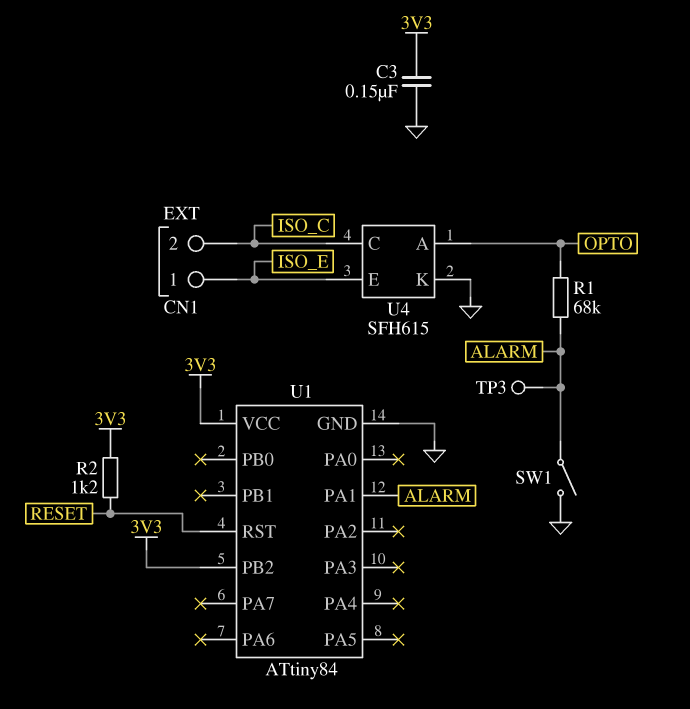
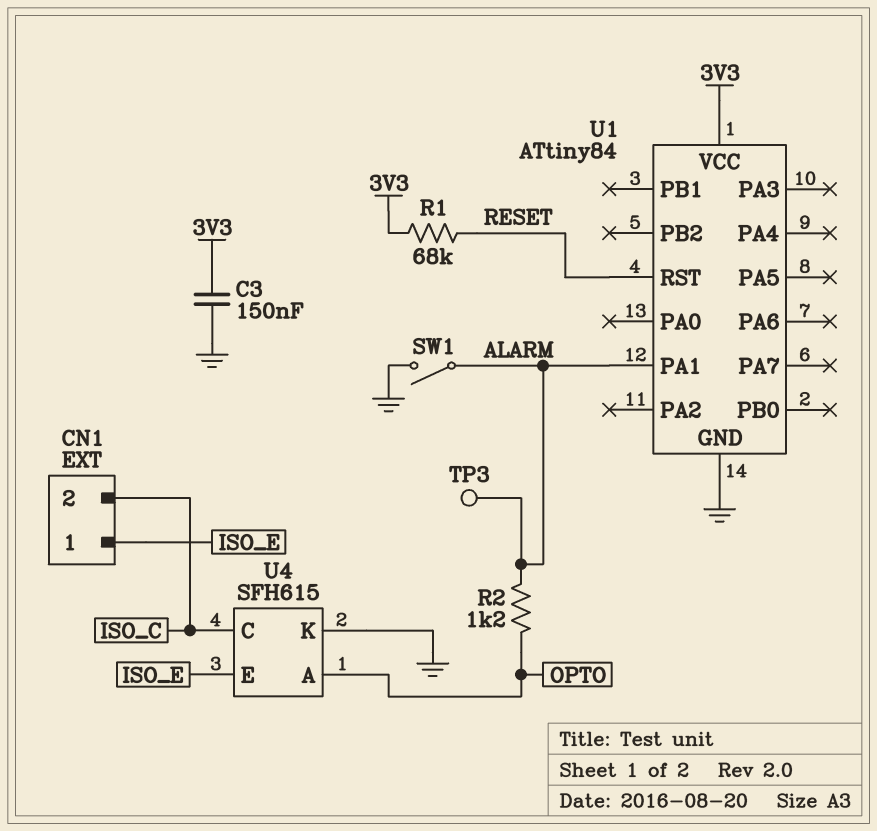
R1: 68k (ALARM, OPTO) -> 68k (3V3, RESET)
R2: 1.2k (3V3, RESET) -> 1.2k (ALARM, OPTO)
U1 pin PB2: 3V3 -> none

